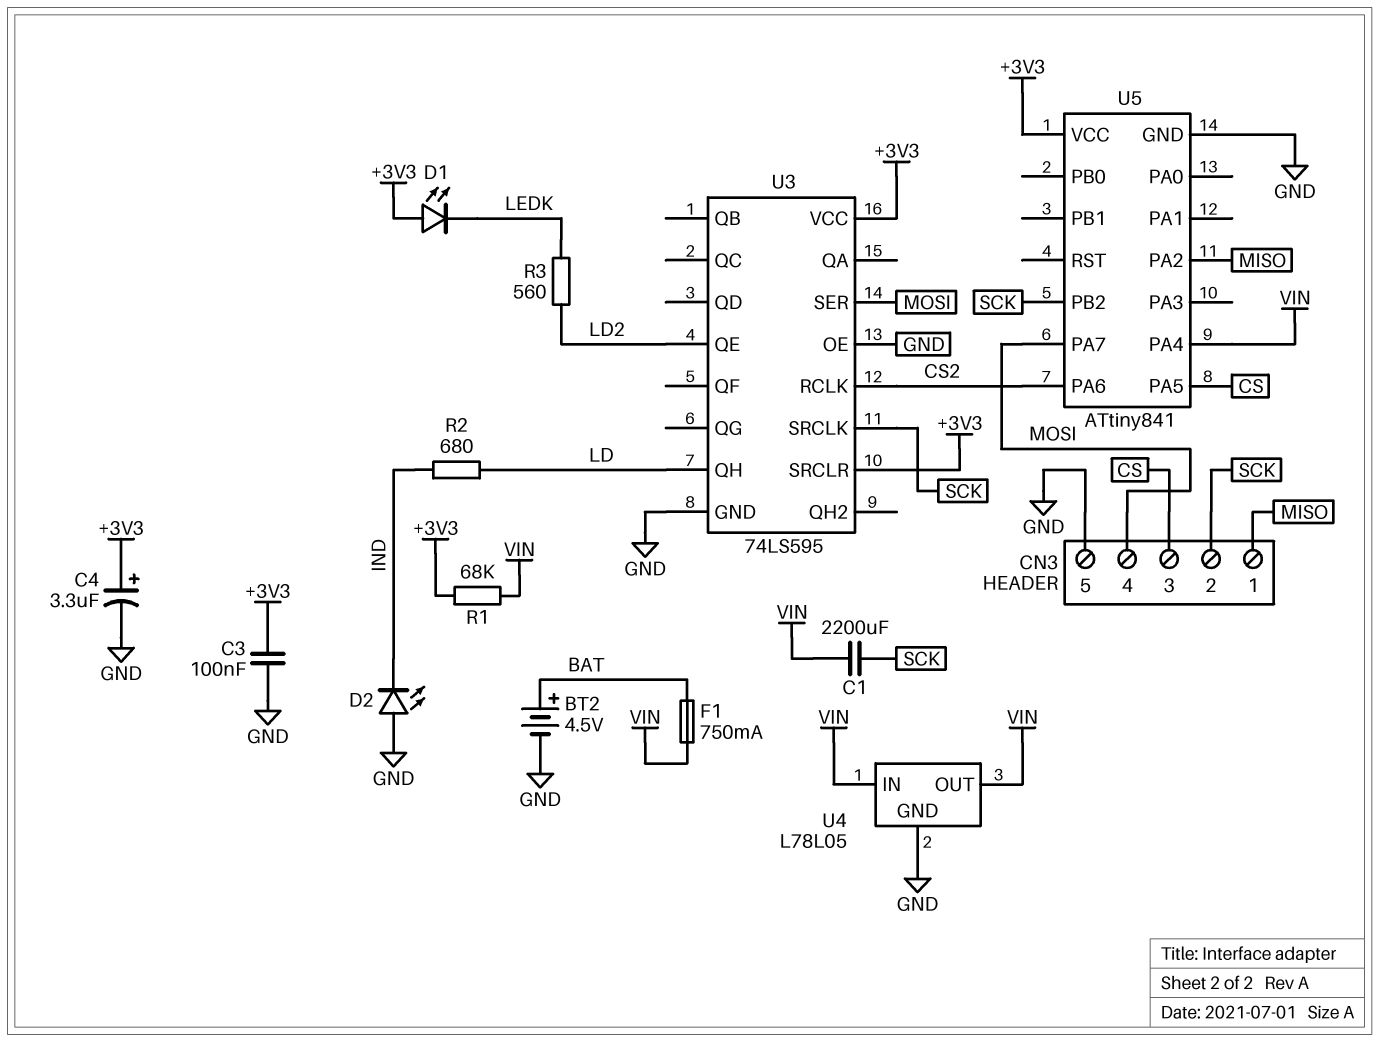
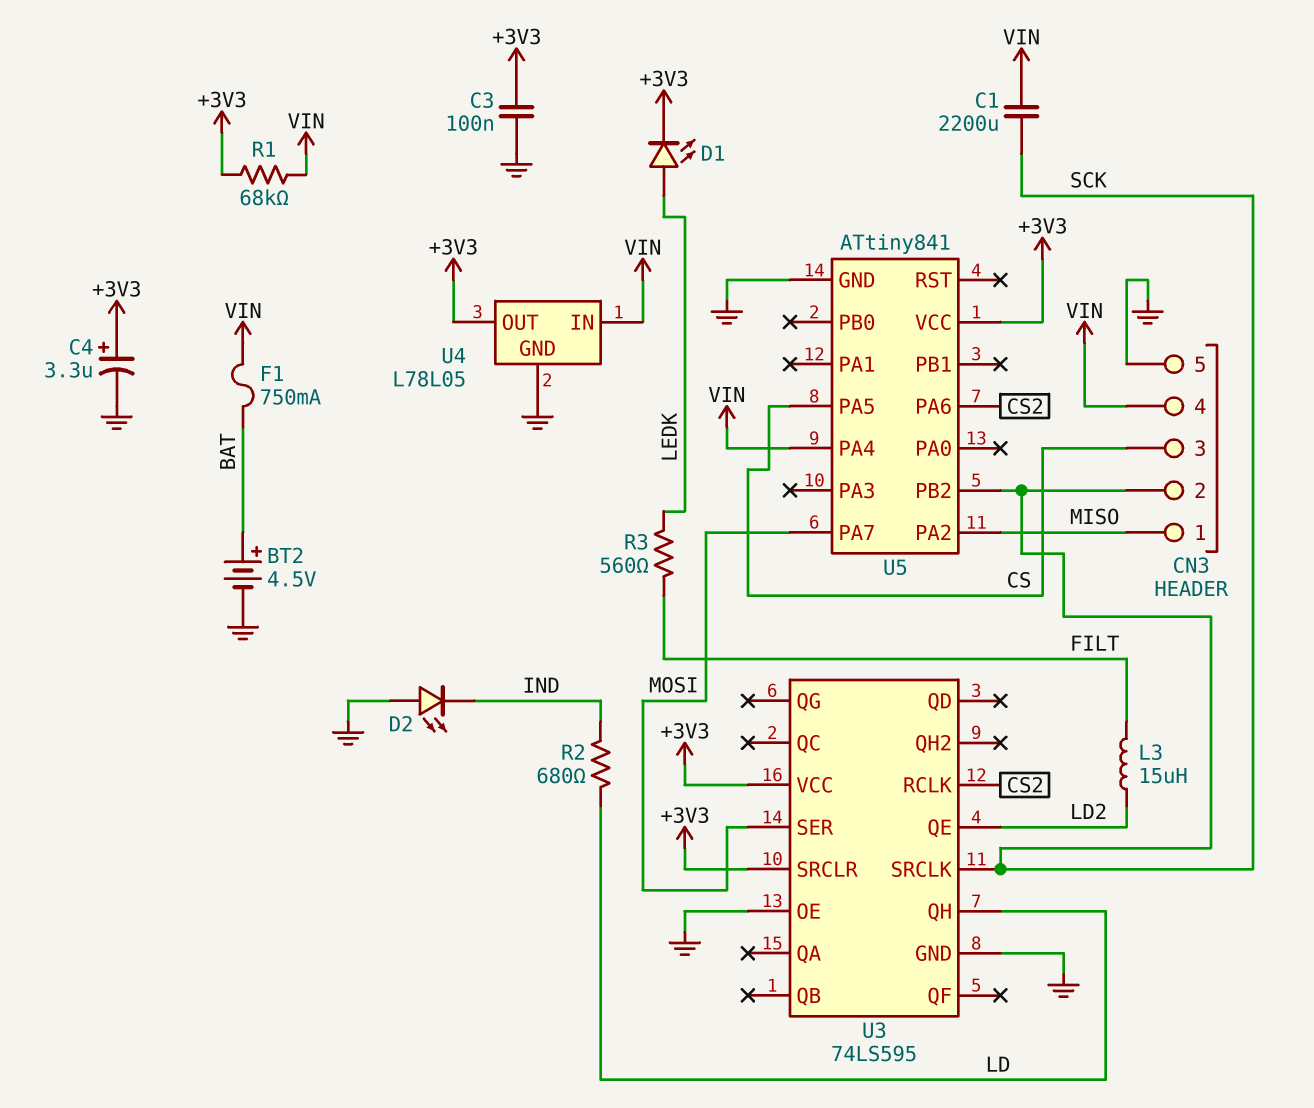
CN3 pin 4: MOSI -> VIN
D1: LED (A +3V3, K LEDK) -> LED (A LEDK, K +3V3)
L3: none -> 15uH (FILT, LD2)
R3: 560 (LD2, LEDK) -> 560 (FILT, LEDK)
U4 pin OUT: VIN -> +3V3

